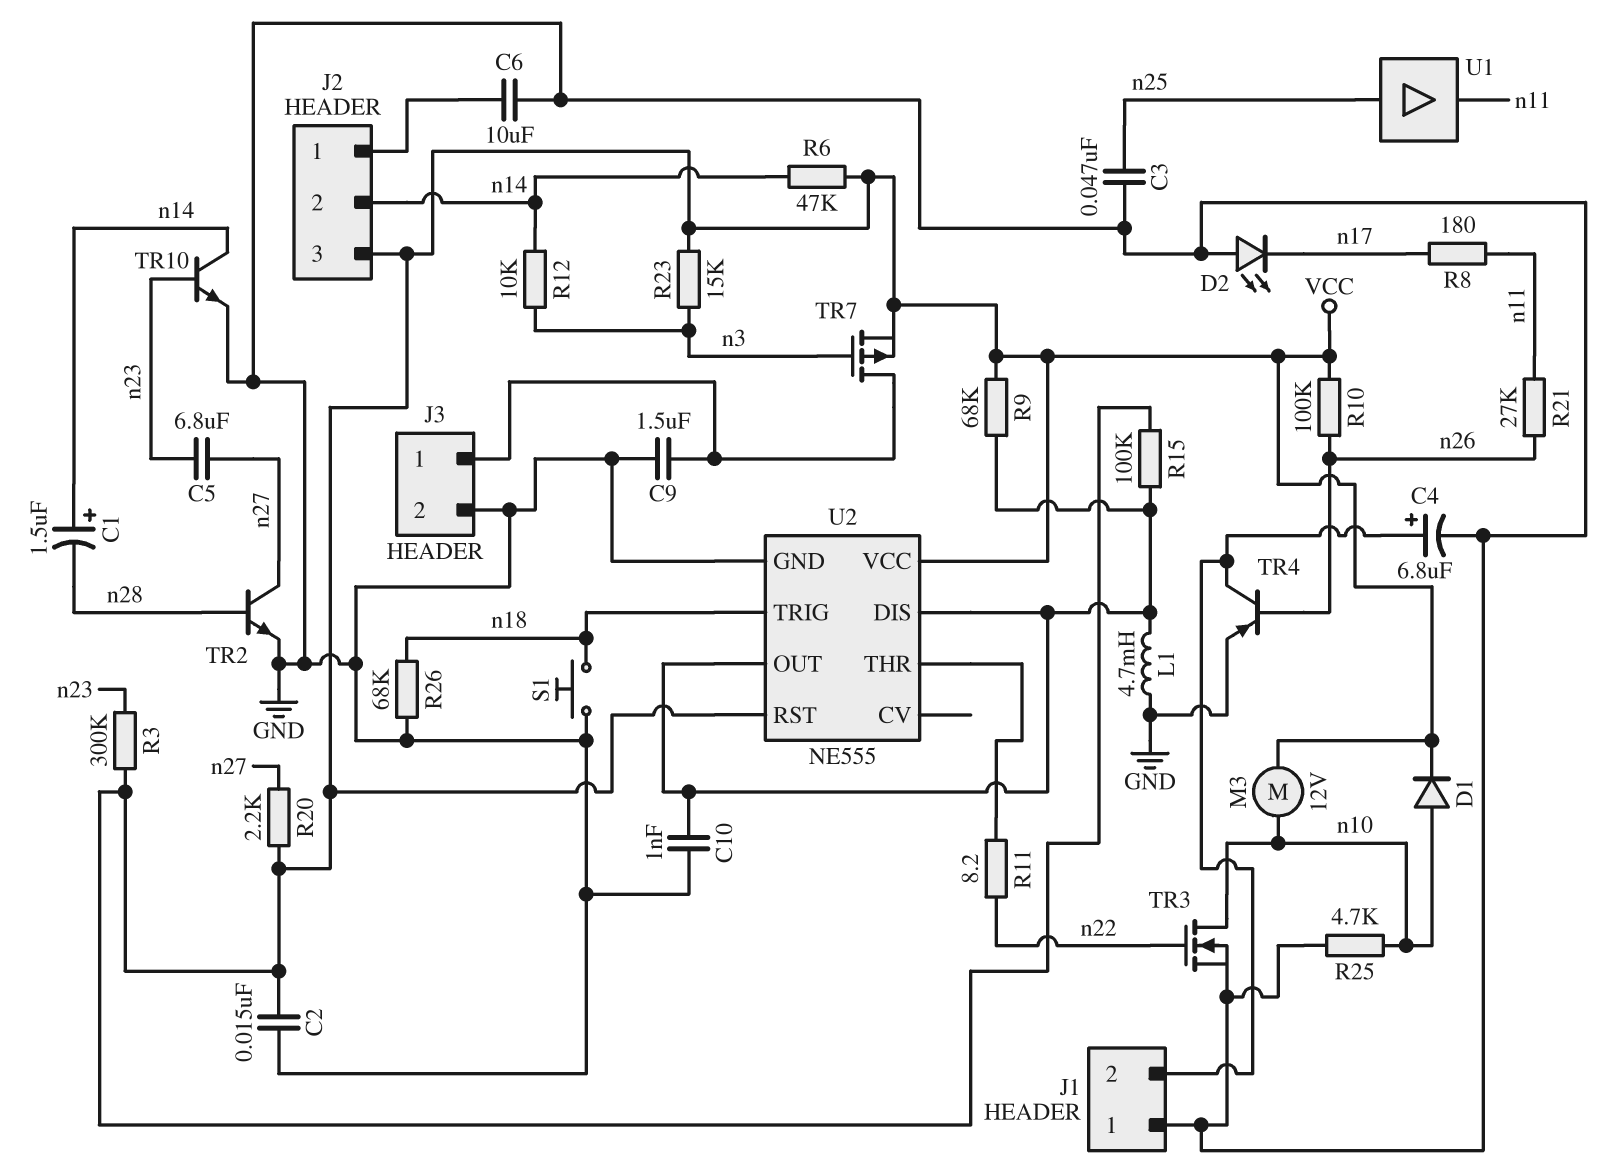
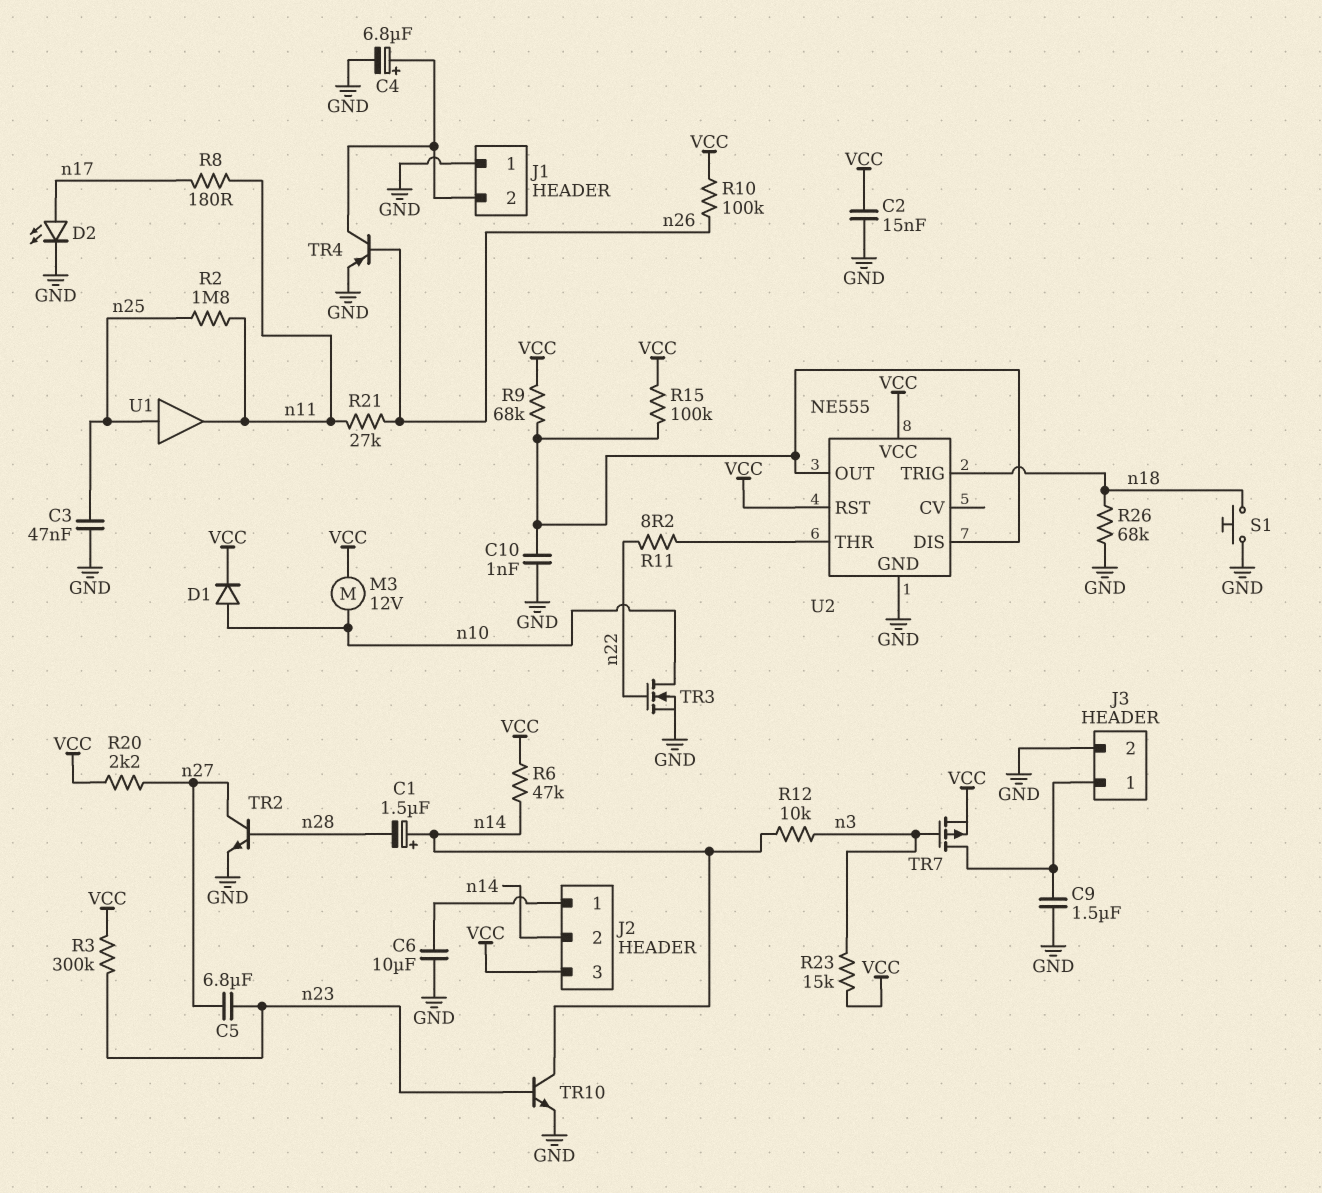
D2: LED (A GND, K n17) -> LED (A n17, K GND)
L1: 4.7mH (GND, U2/DIS) -> none
R2: none -> 1.8M (n11, n25)
R25: 4.7k (GND, n10) -> none

